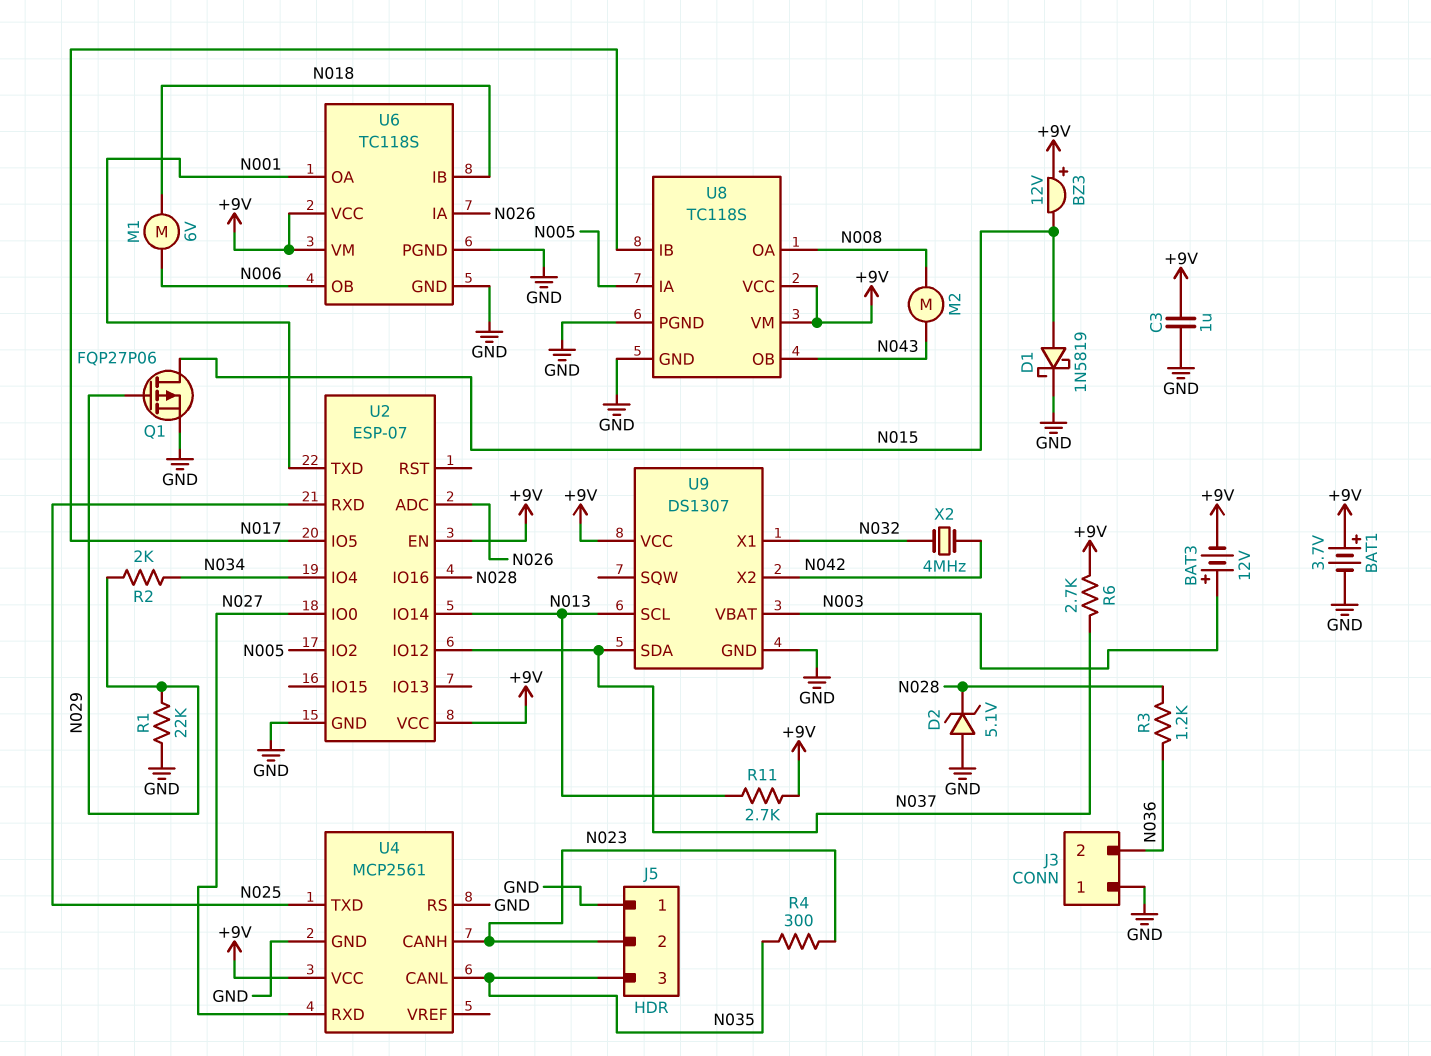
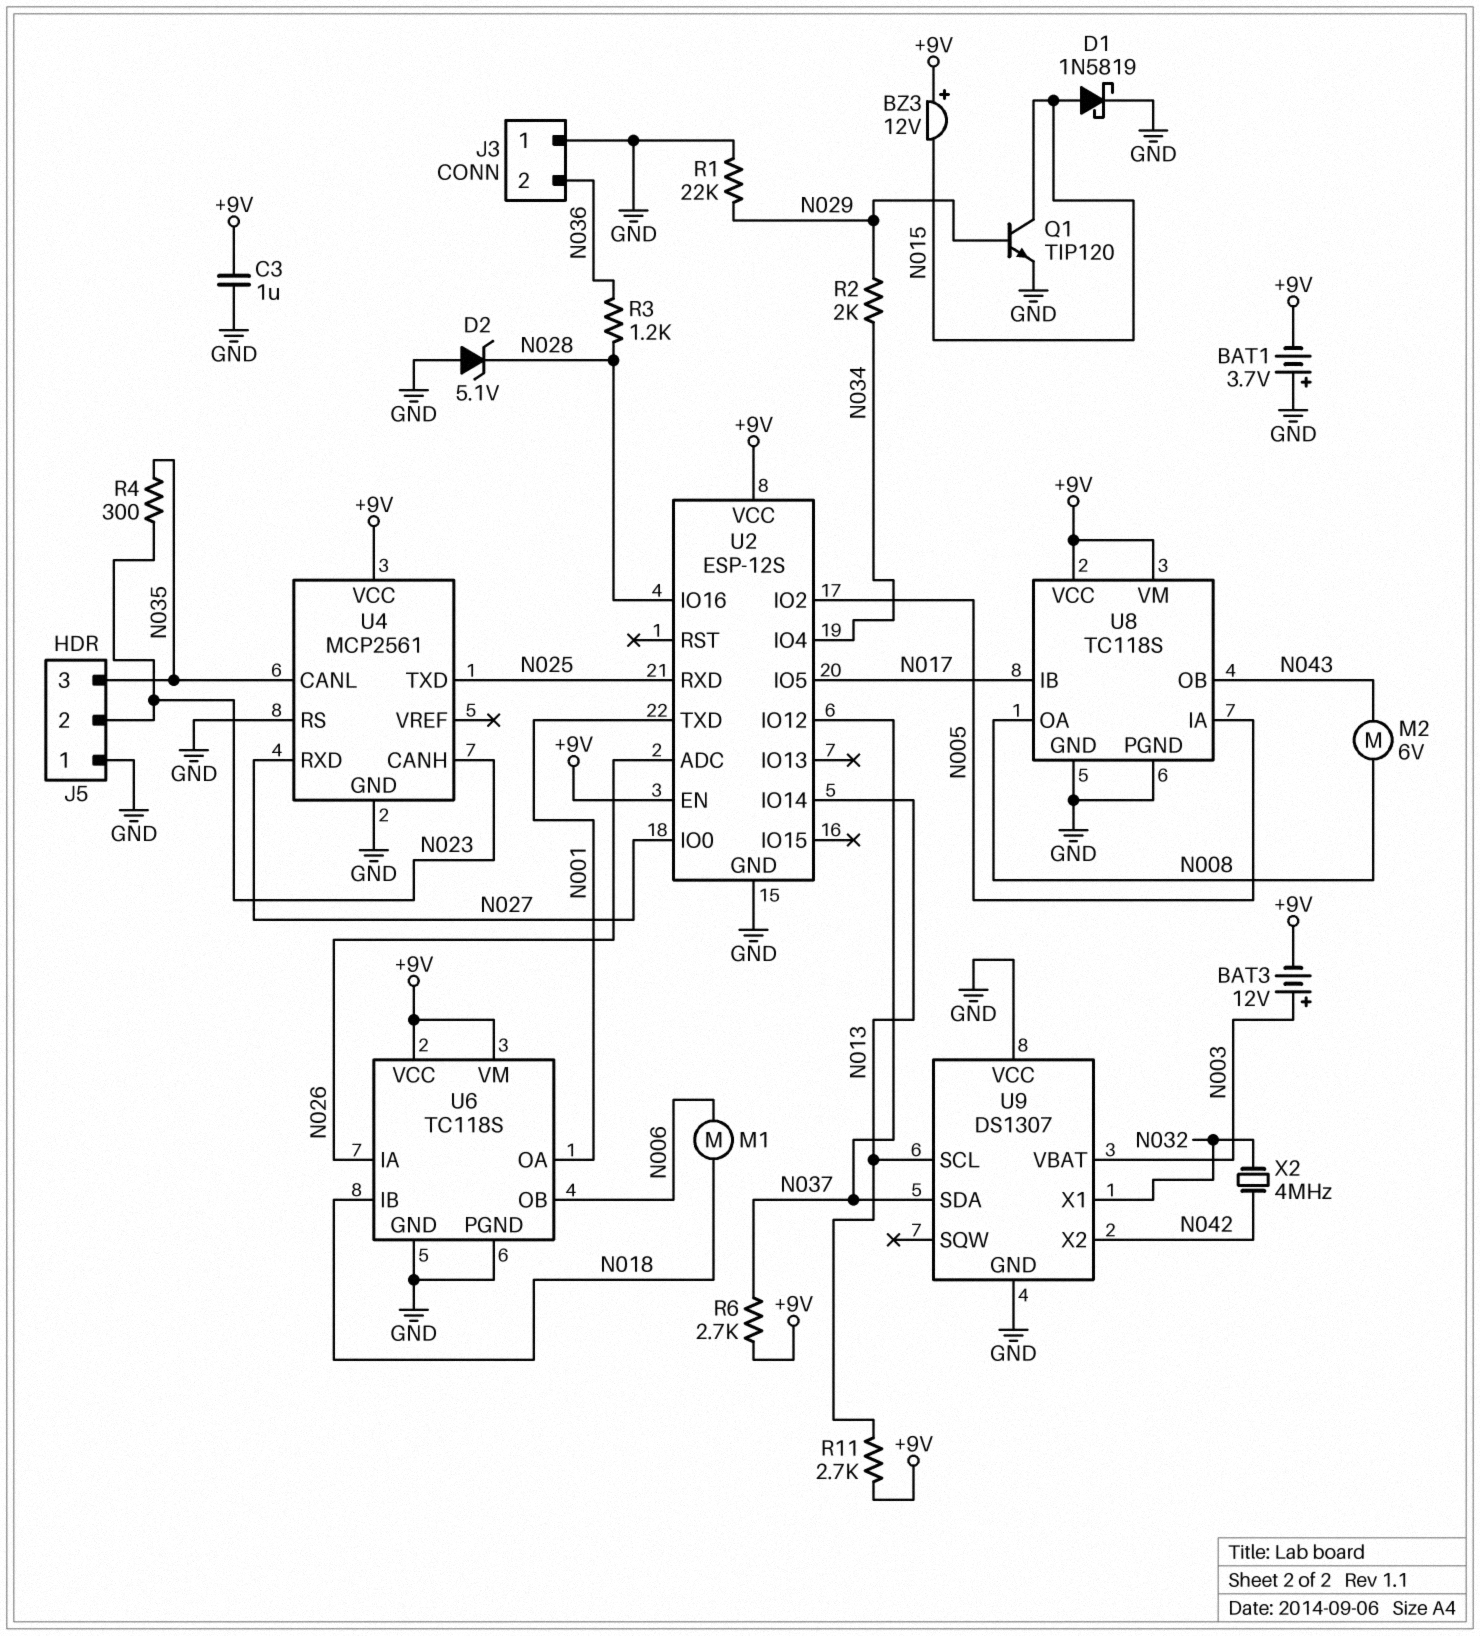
BAT1: 3.7V (plus +9V, minus GND) -> 3.7V (plus GND, minus +9V)
M1: motor 6V (N006, N018) -> motor (N006, N018)
M2: motor (N008, N043) -> motor 6V (N008, N043)
Q1: PMOS FQP27P06 (G N029, D N015, S GND) -> NPN TIP120 (B N029, C N015, E GND)
U2: ESP-07 -> ESP-12S
U9 pin VCC: +9V -> GND

